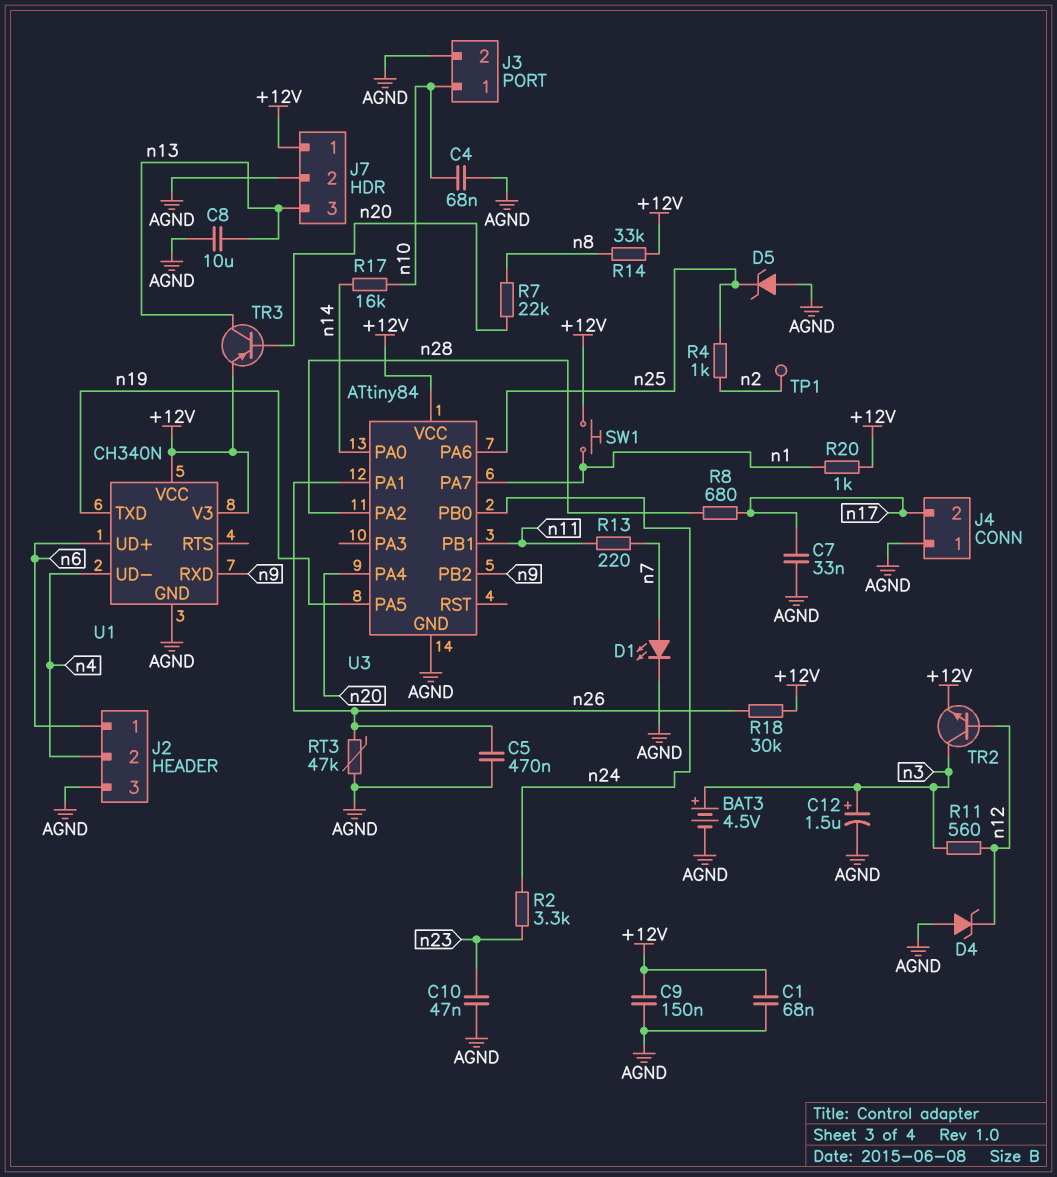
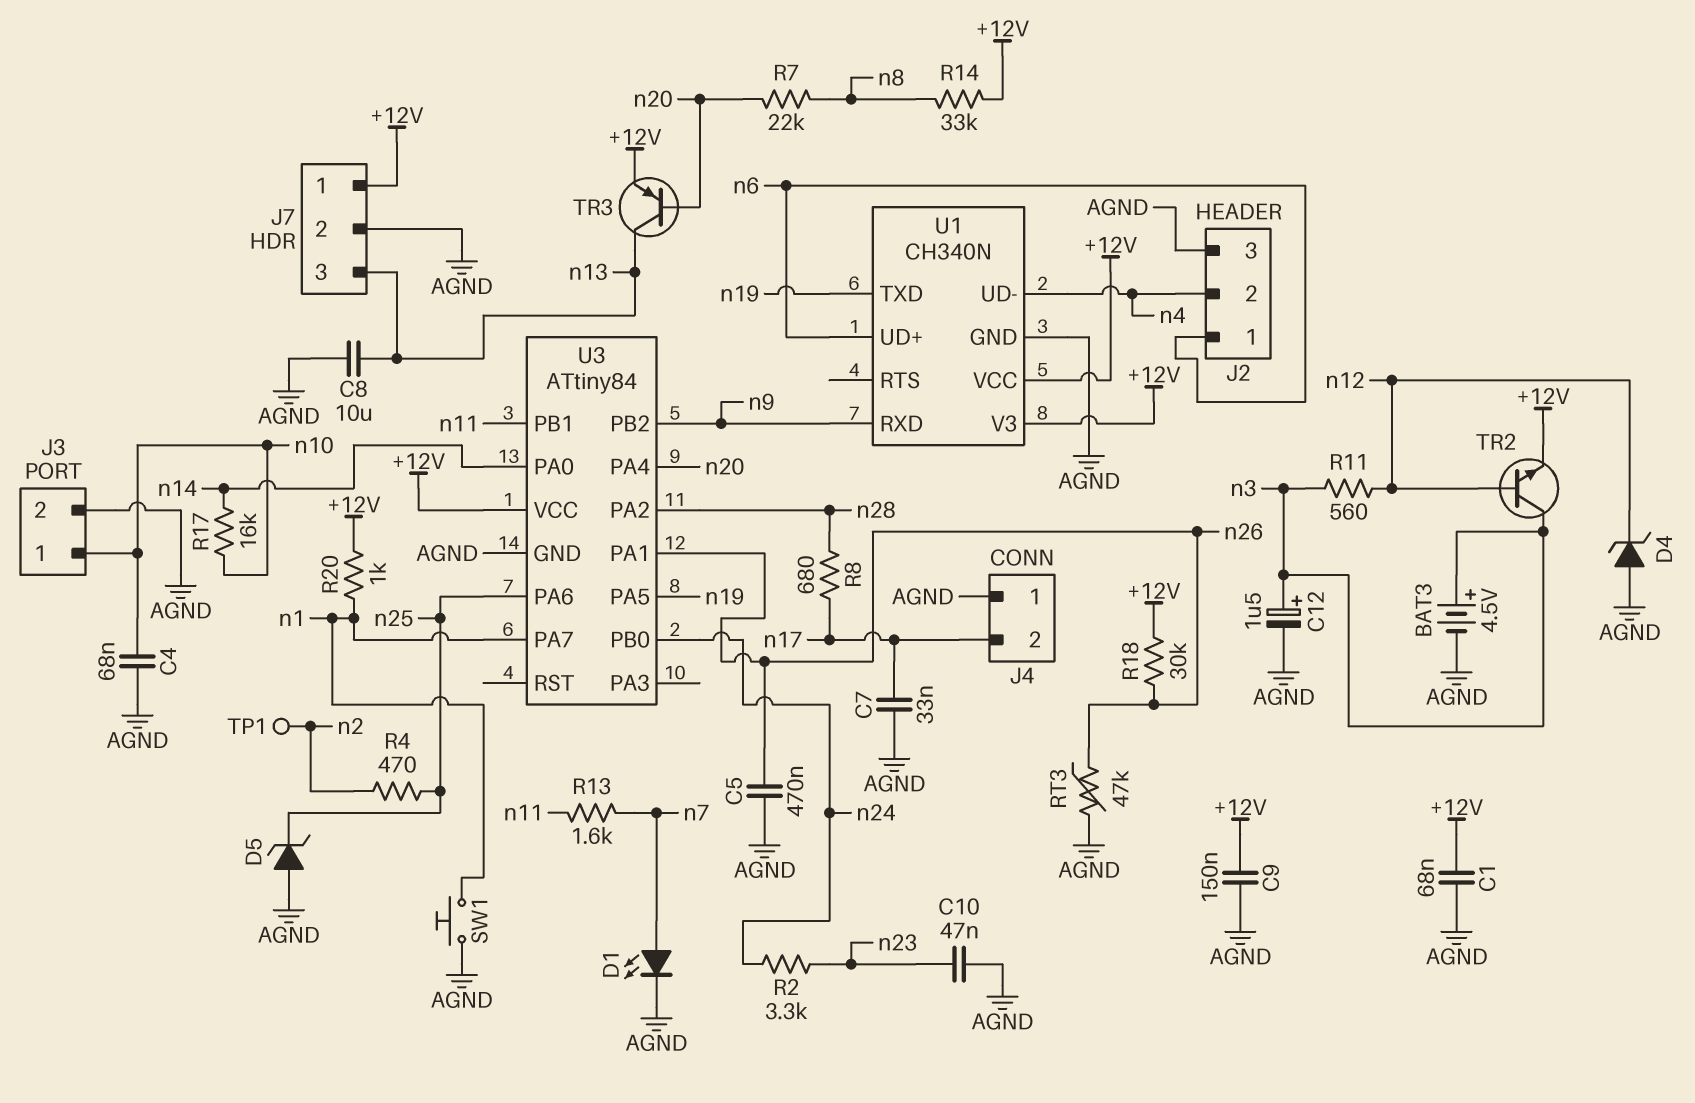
R4: 1k (n2, n25) -> 470 (n2, n25)
R13: 220 (n7, n11) -> 1.6k (n7, n11)
SW1: button (+12V, n1) -> button (AGND, n1)

